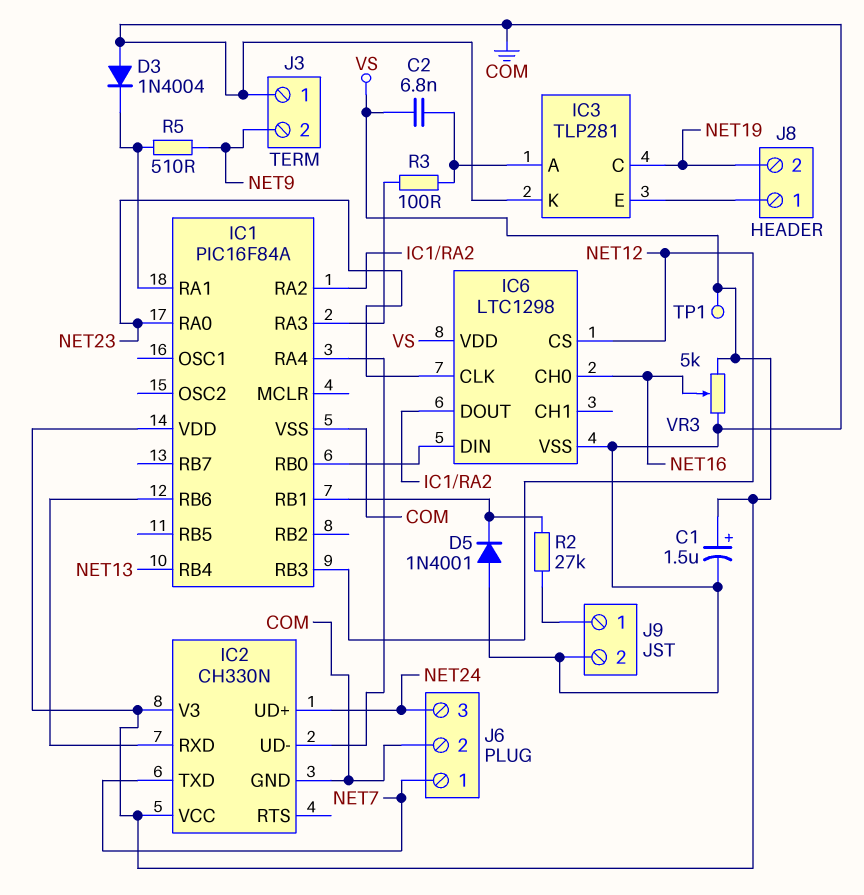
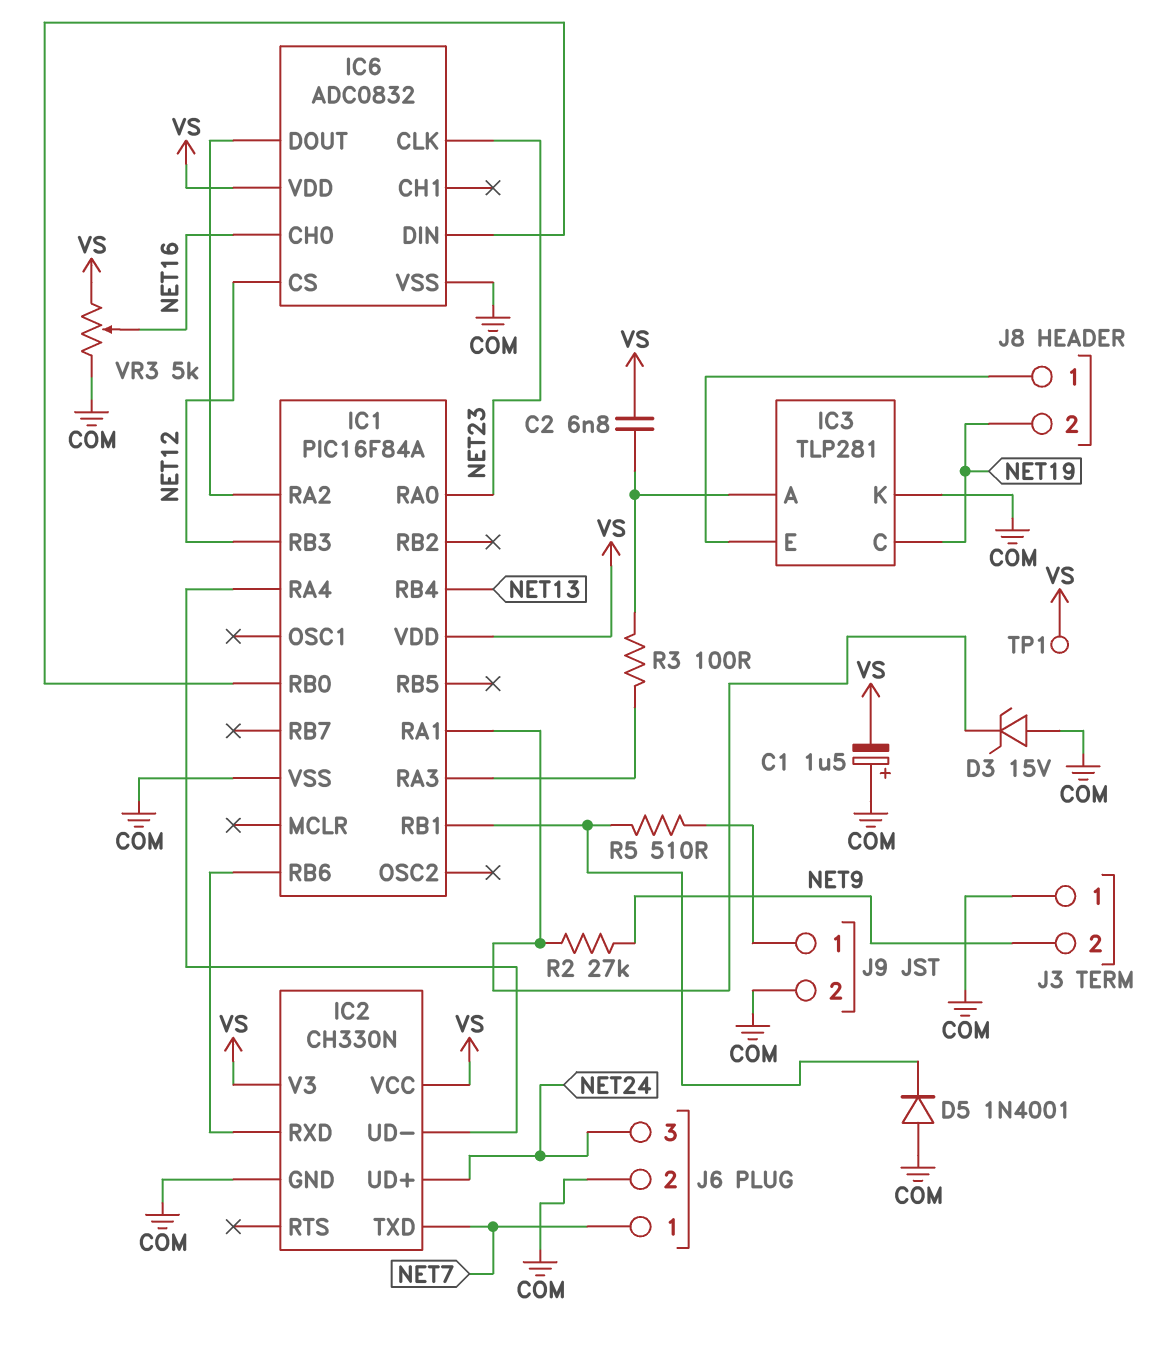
C1: 1.5uF (plus VS, minus COM) -> 1.5uF (plus COM, minus VS)
D3: diode 1N4004 (A COM, K IC1/RA1) -> zener 15V (A COM, K IC1/RA1)
IC6: LTC1298 -> ADC0832
R2: 27k (IC1/RB1, J9/1) -> 27k (IC1/RA1, NET9)
R5: 510 (IC1/RA1, NET9) -> 510 (IC1/RB1, J9/1)

